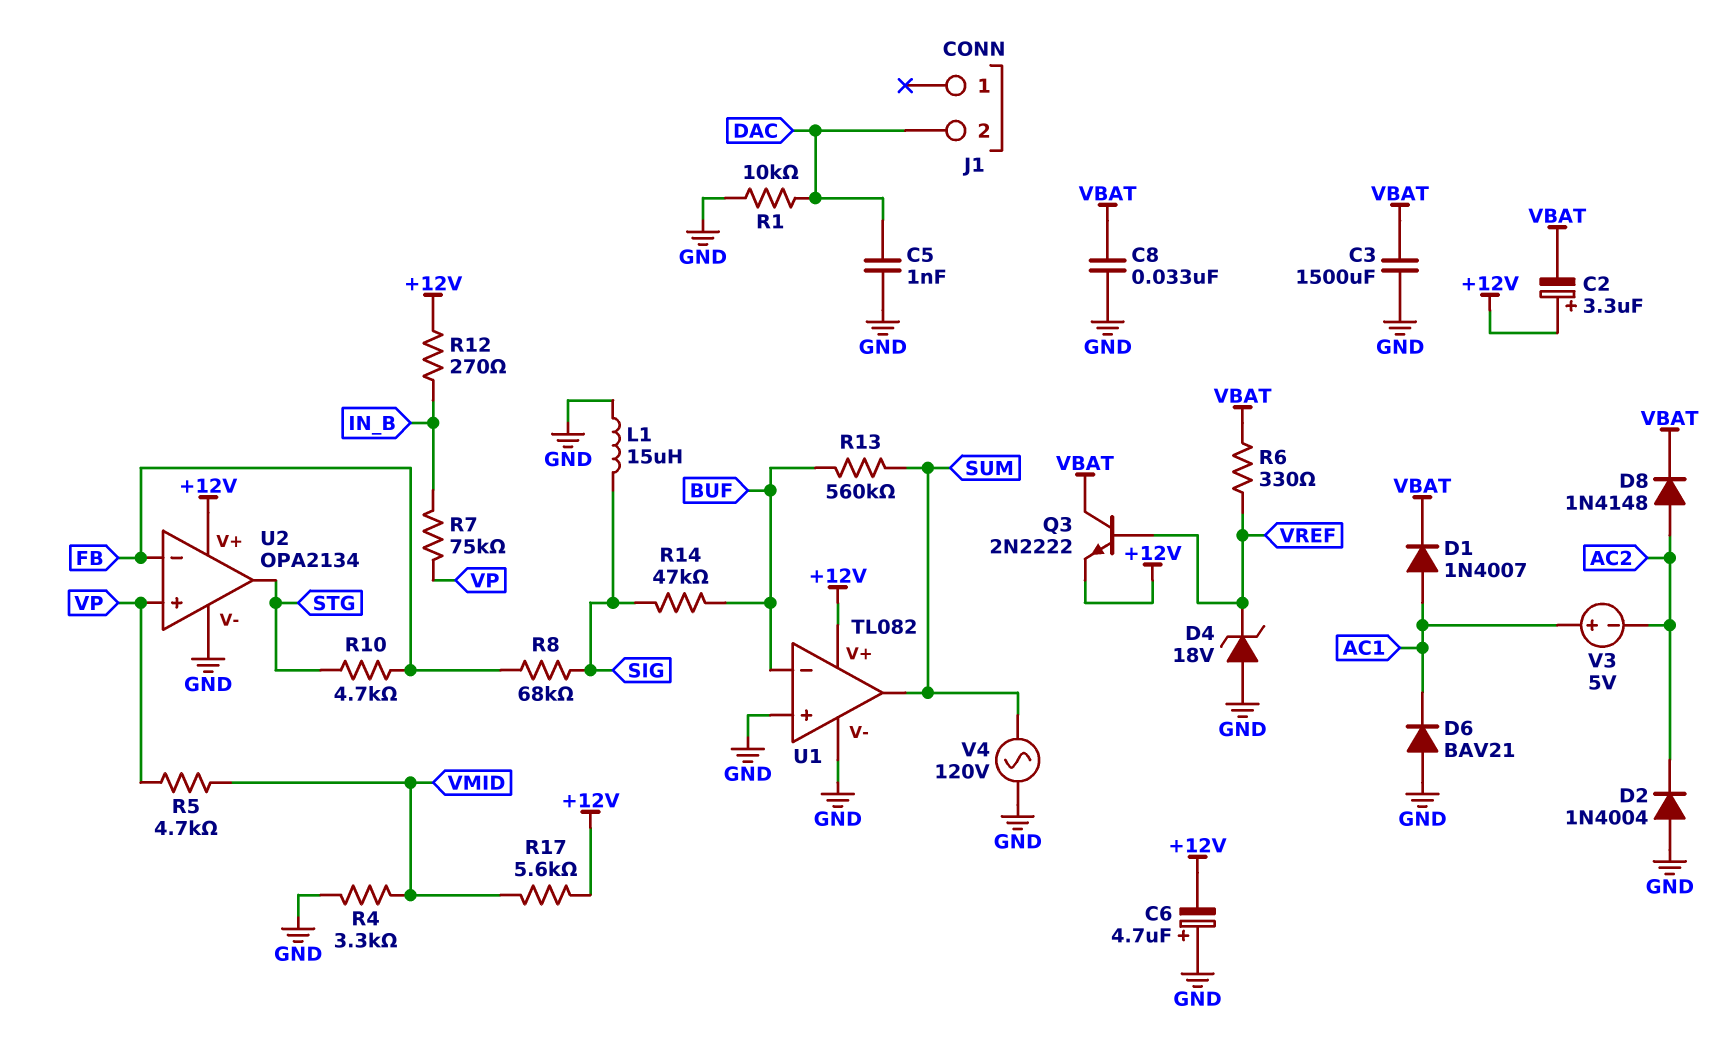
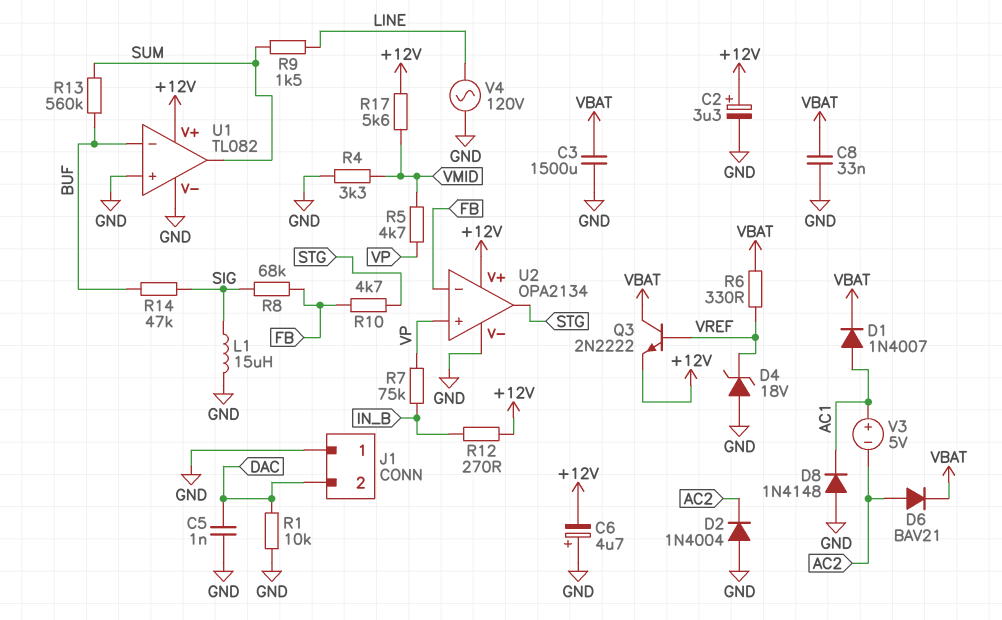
C2: 3.3uF (plus +12V, minus VBAT) -> 3.3uF (plus +12V, minus GND)
D6: diode BAV21 (A GND, K AC1) -> diode BAV21 (A AC2, K VBAT)
D8: diode 1N4148 (A AC2, K VBAT) -> diode 1N4148 (A GND, K AC1)
J1 pin 1: none -> GND
R9: none -> 1.5k (LINE, SUM)
V4: AC 120V (GND, SUM) -> AC 120V (GND, LINE)

